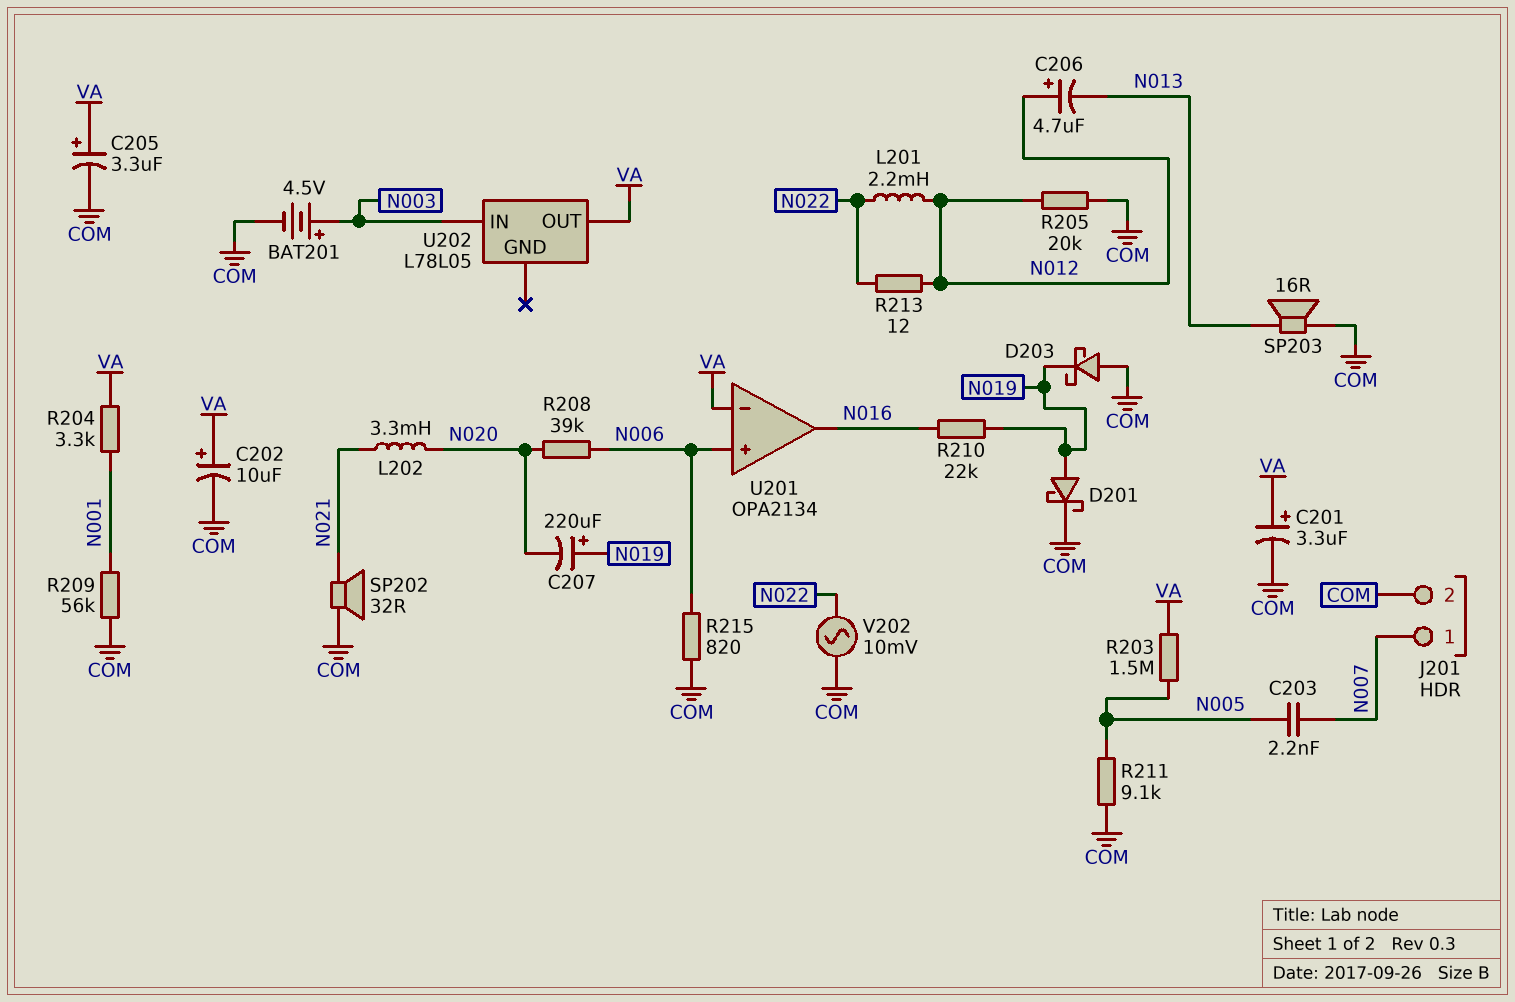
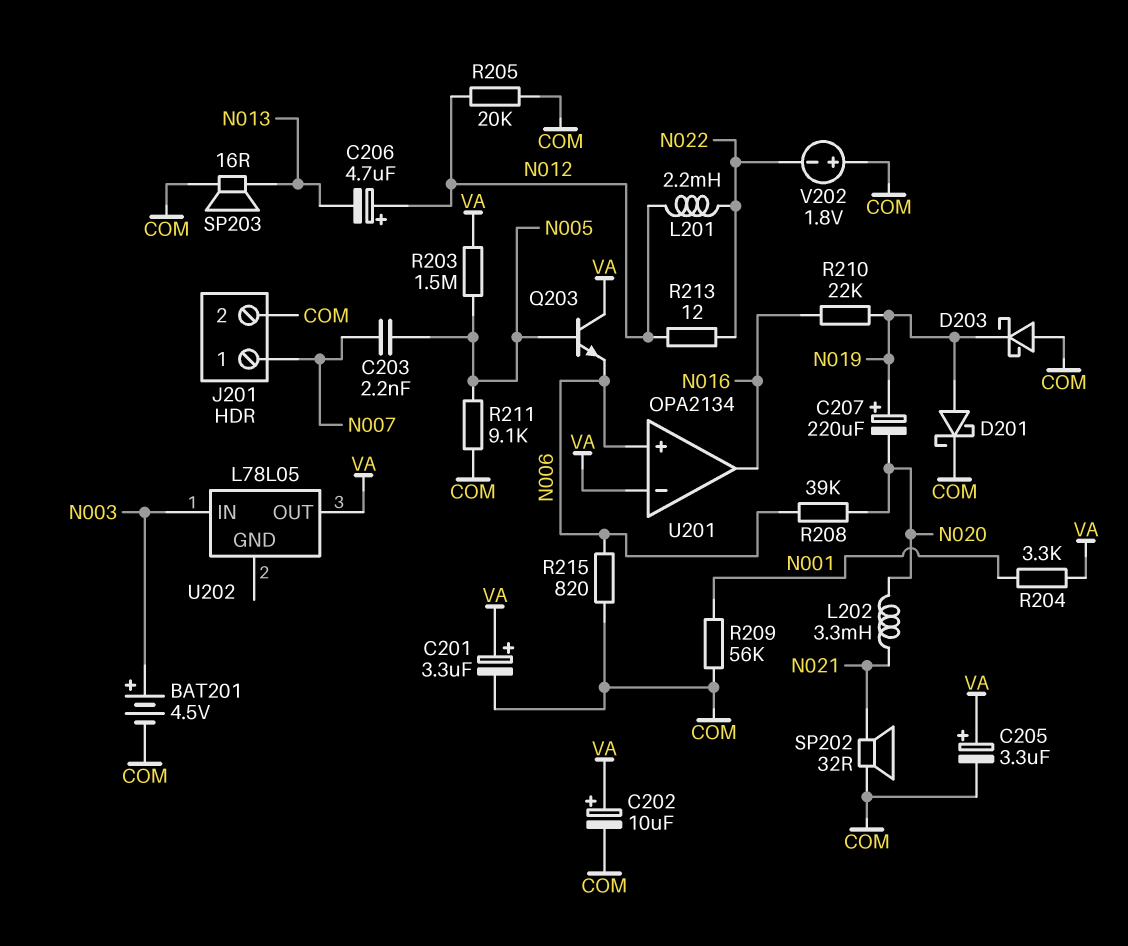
Q203: none -> NPN (B N005, C VA, E N006)
V202: AC 10mV (COM, N022) -> 1.8V (plus COM, minus N022)

